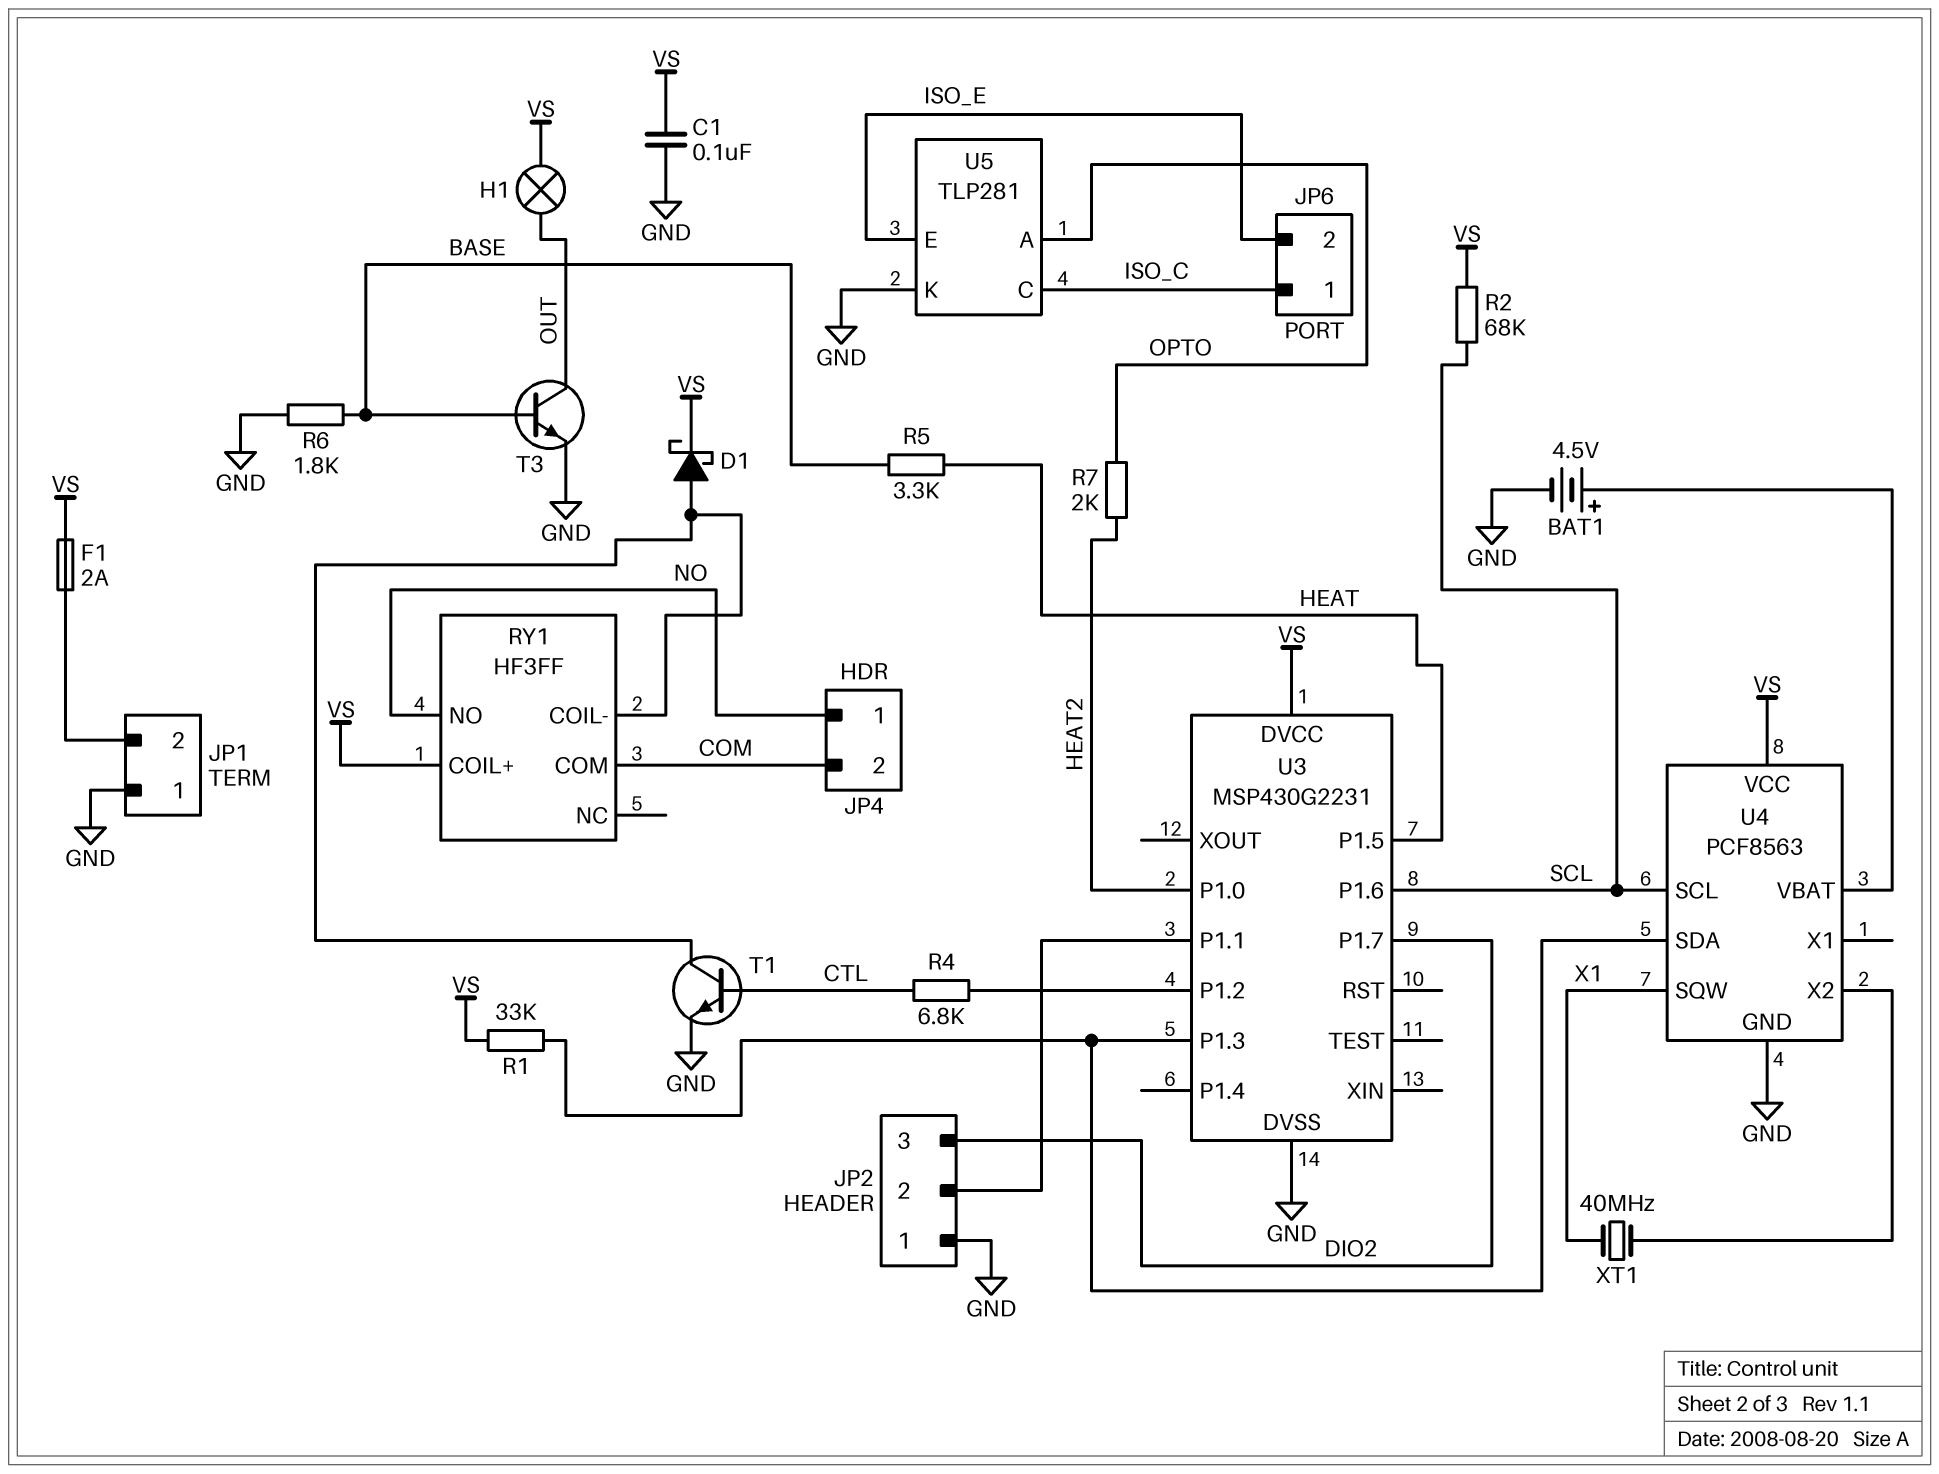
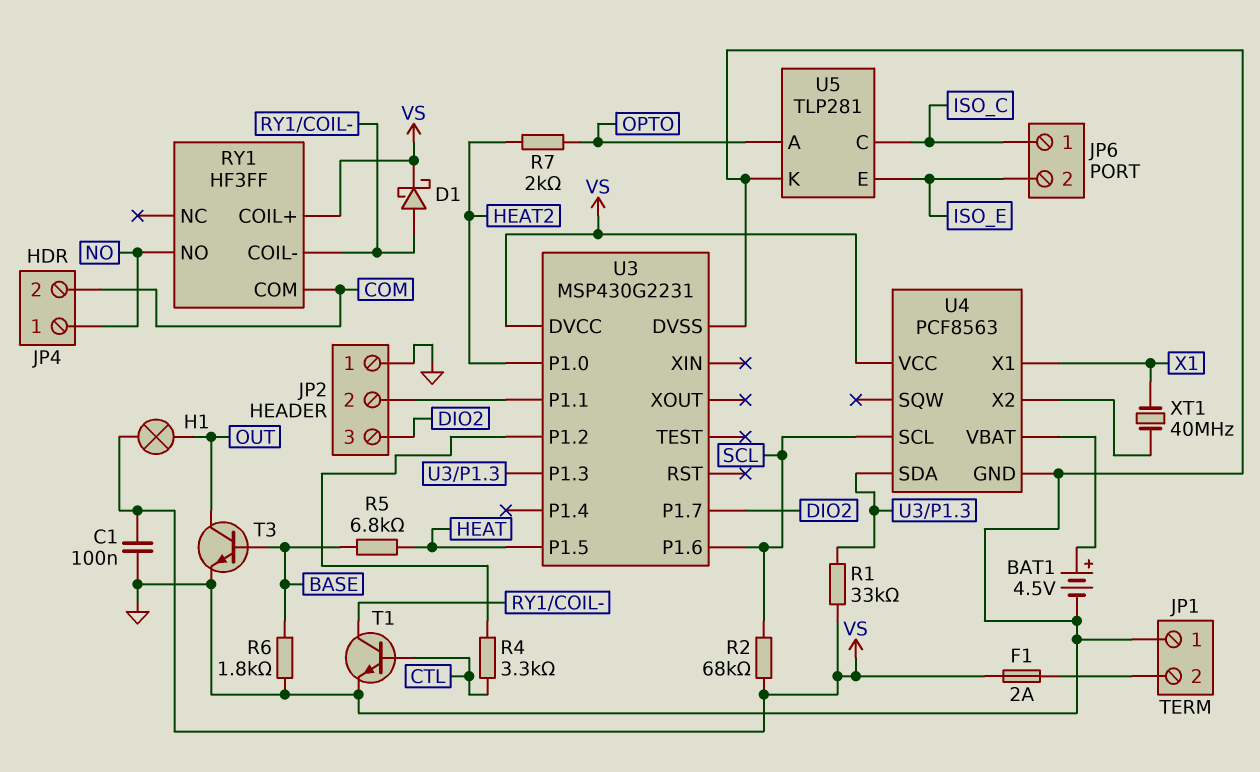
R4: 6.8k (CTL, U3/P1.2) -> 3.3k (CTL, U3/P1.2)
R5: 3.3k (BASE, HEAT) -> 6.8k (BASE, HEAT)
U4 pin SQW: X1 -> none
U4 pin X1: none -> X1

